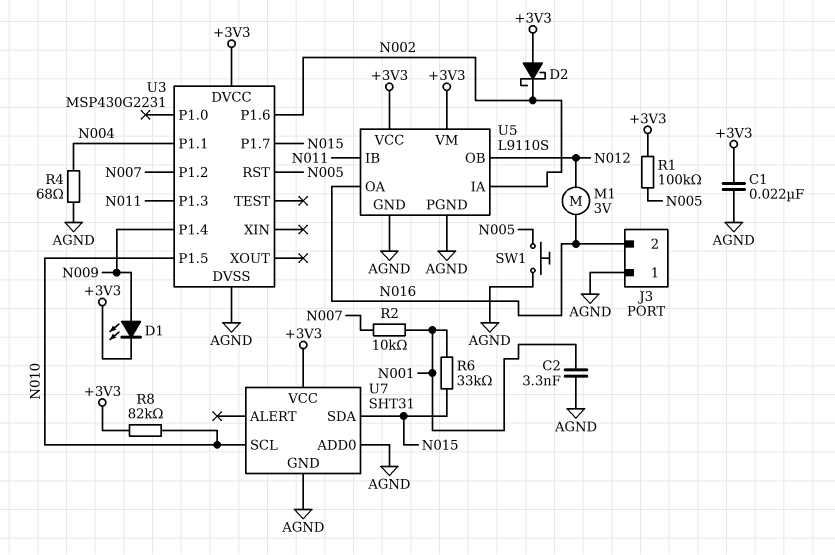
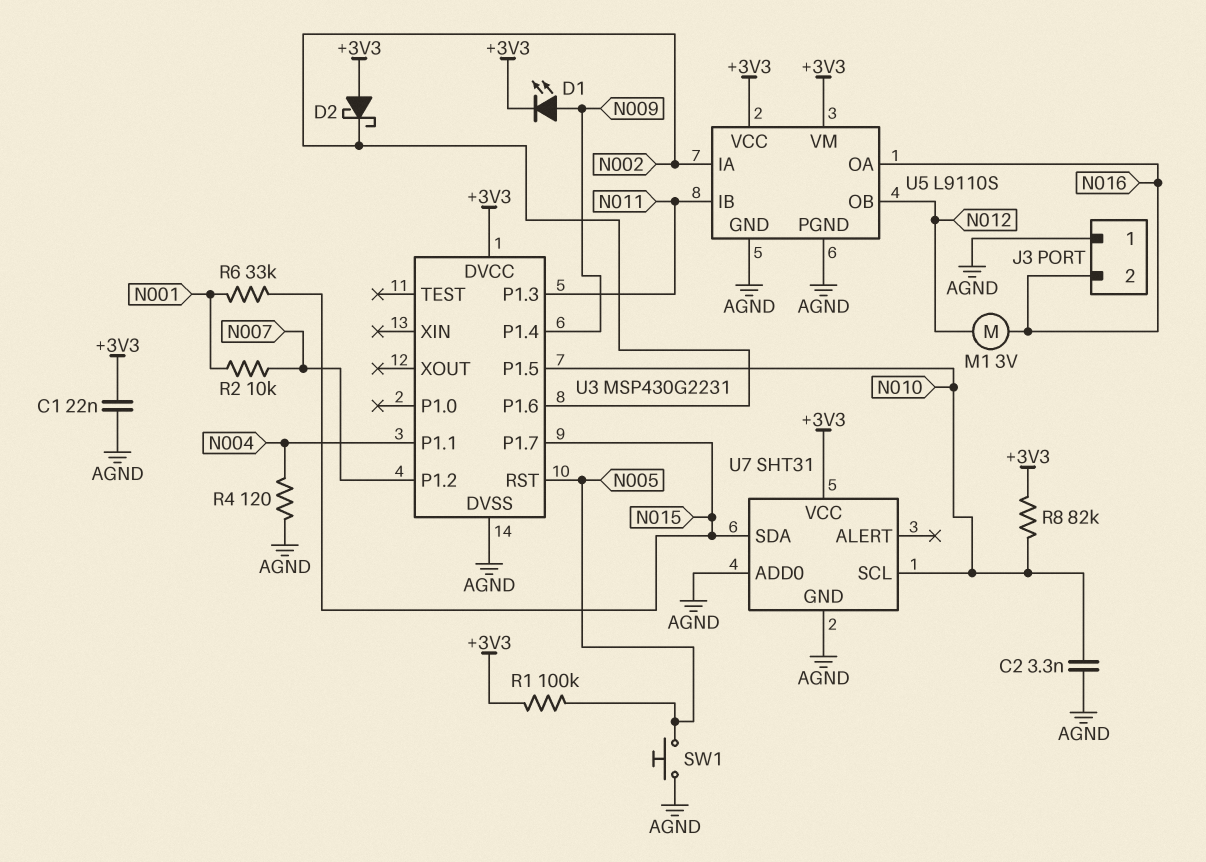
C2: 3.3nF (AGND, N001) -> 3.3nF (AGND, N010)
R4: 68 (AGND, N004) -> 120 (AGND, N004)

